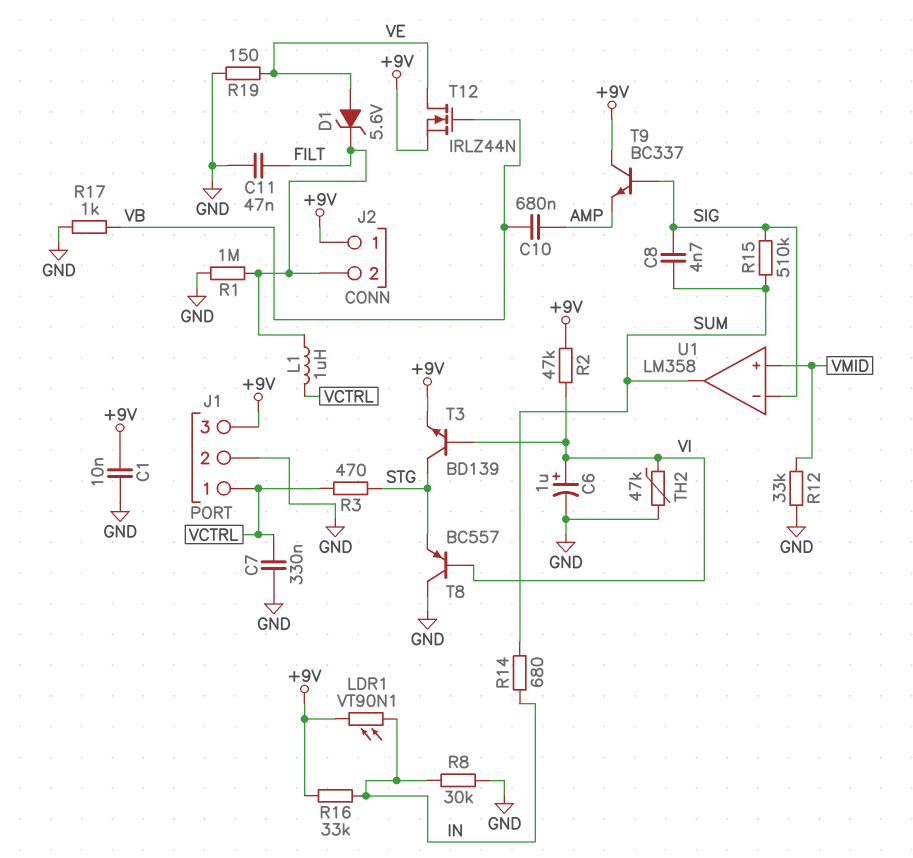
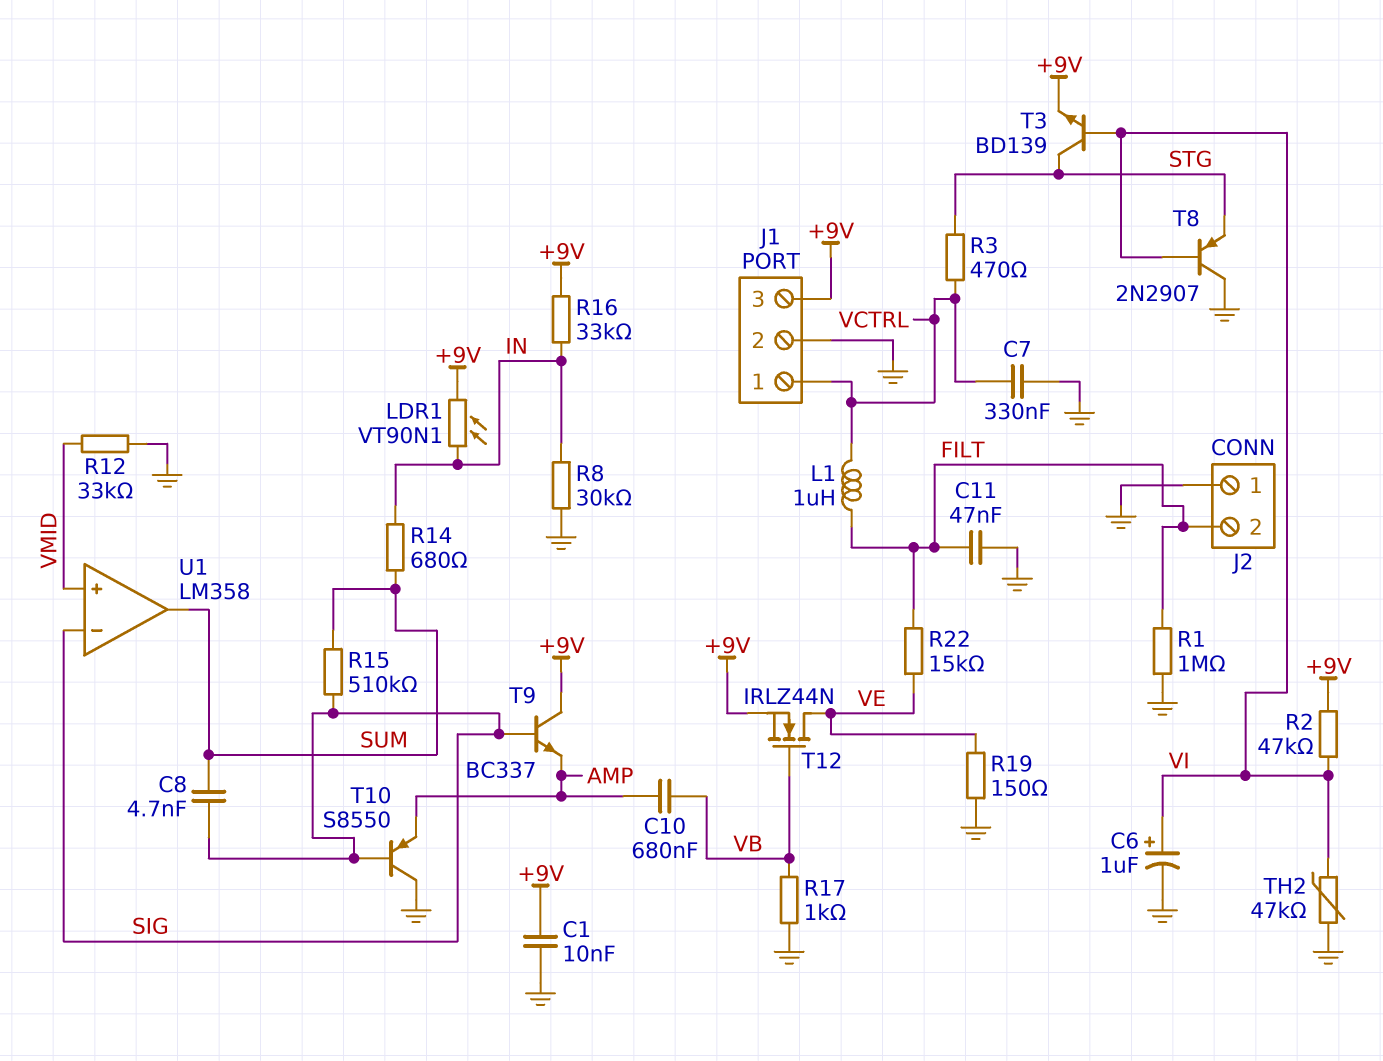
D1: zener 5.6V (A VE, K FILT) -> none
J2 pin 1: +9V -> GND
R22: none -> 15k (FILT, VE)
T8: PNP BC557 (B VI, C GND, E STG) -> PNP 2N2907 (B VI, C GND, E STG)
T10: none -> PNP S8550 (B SIG, C GND, E AMP)

